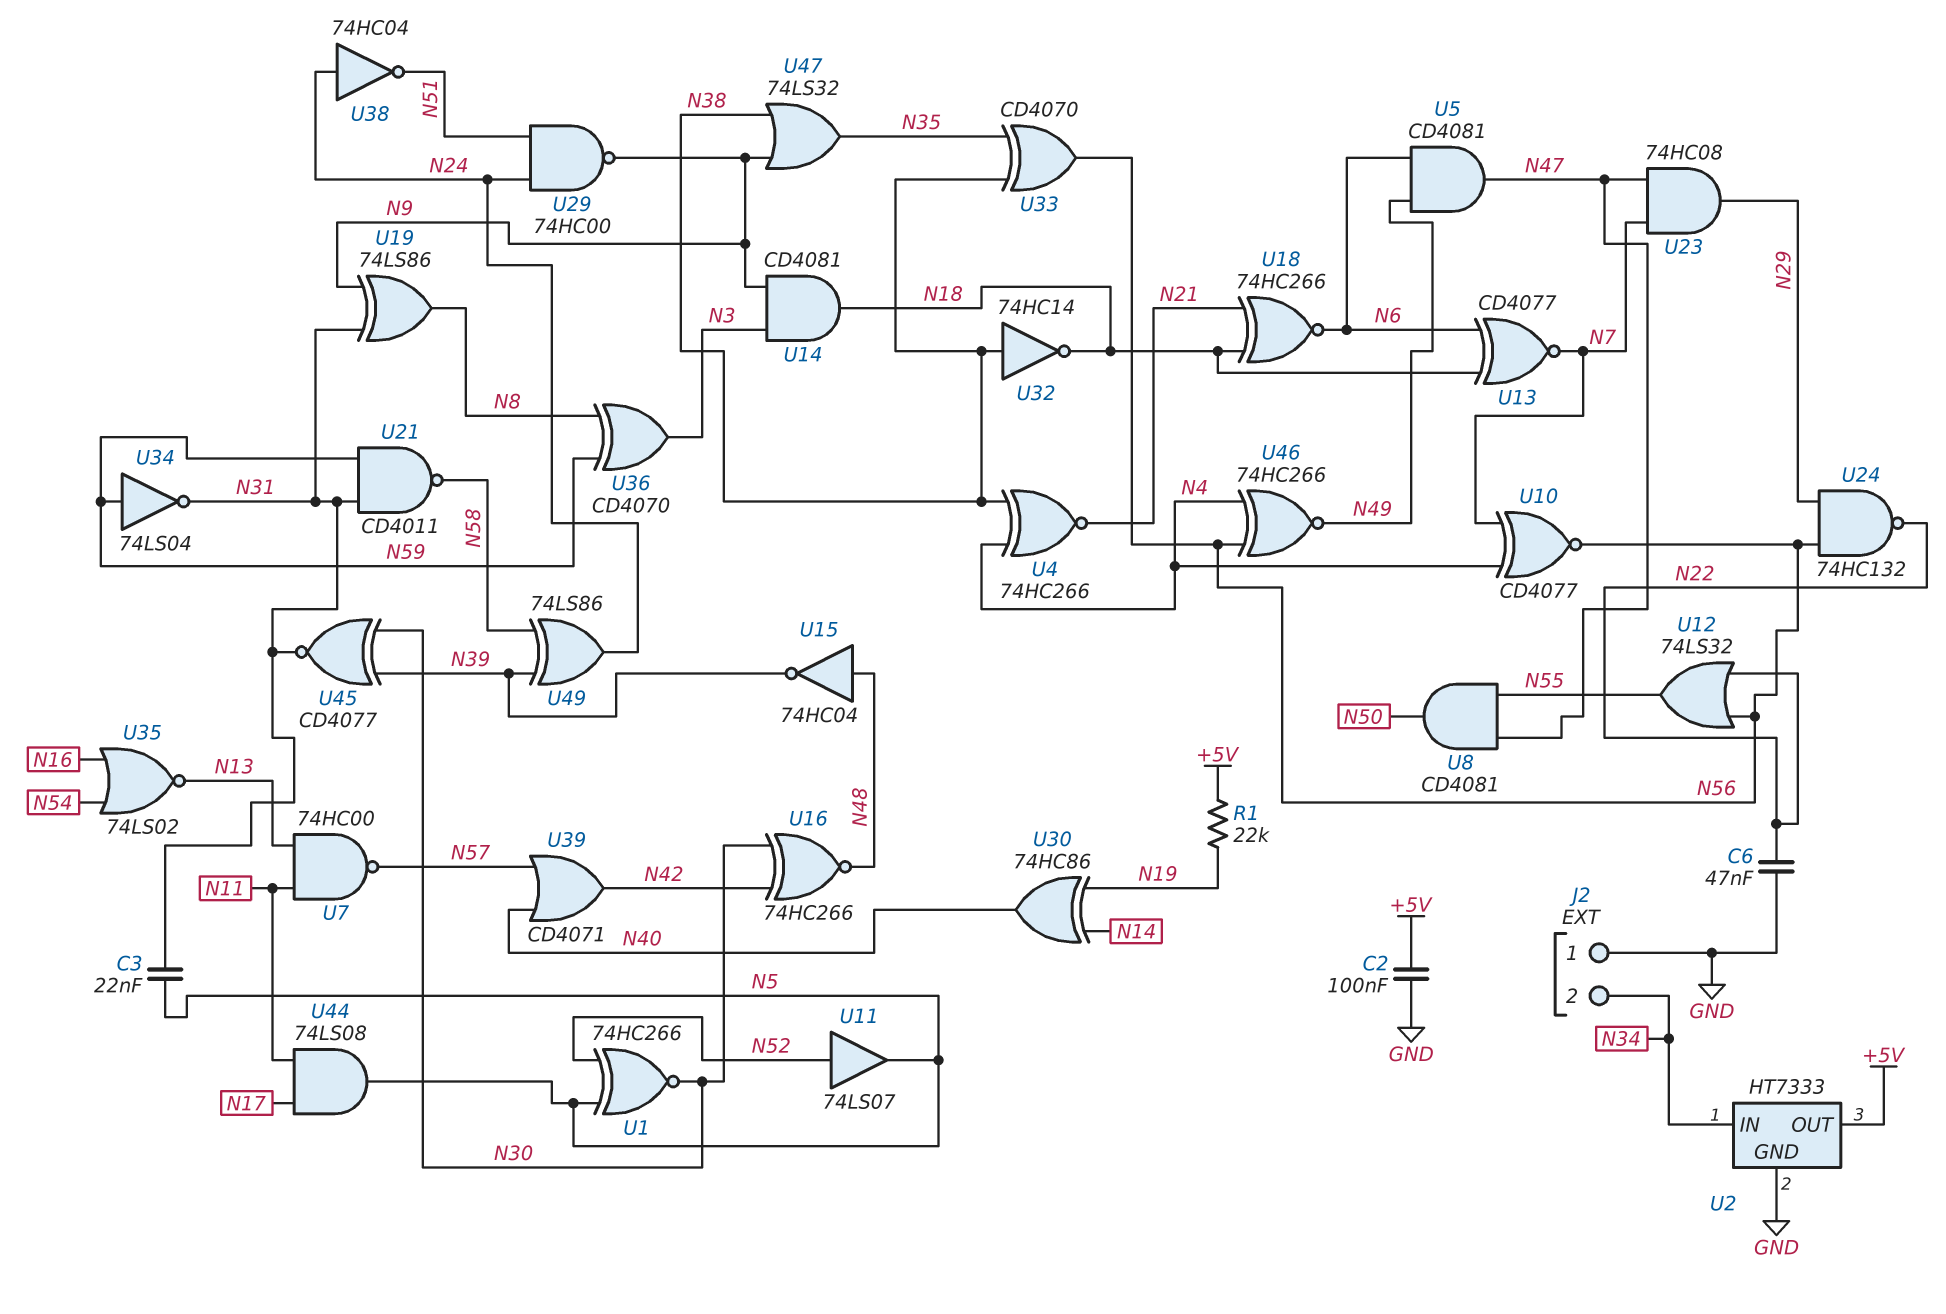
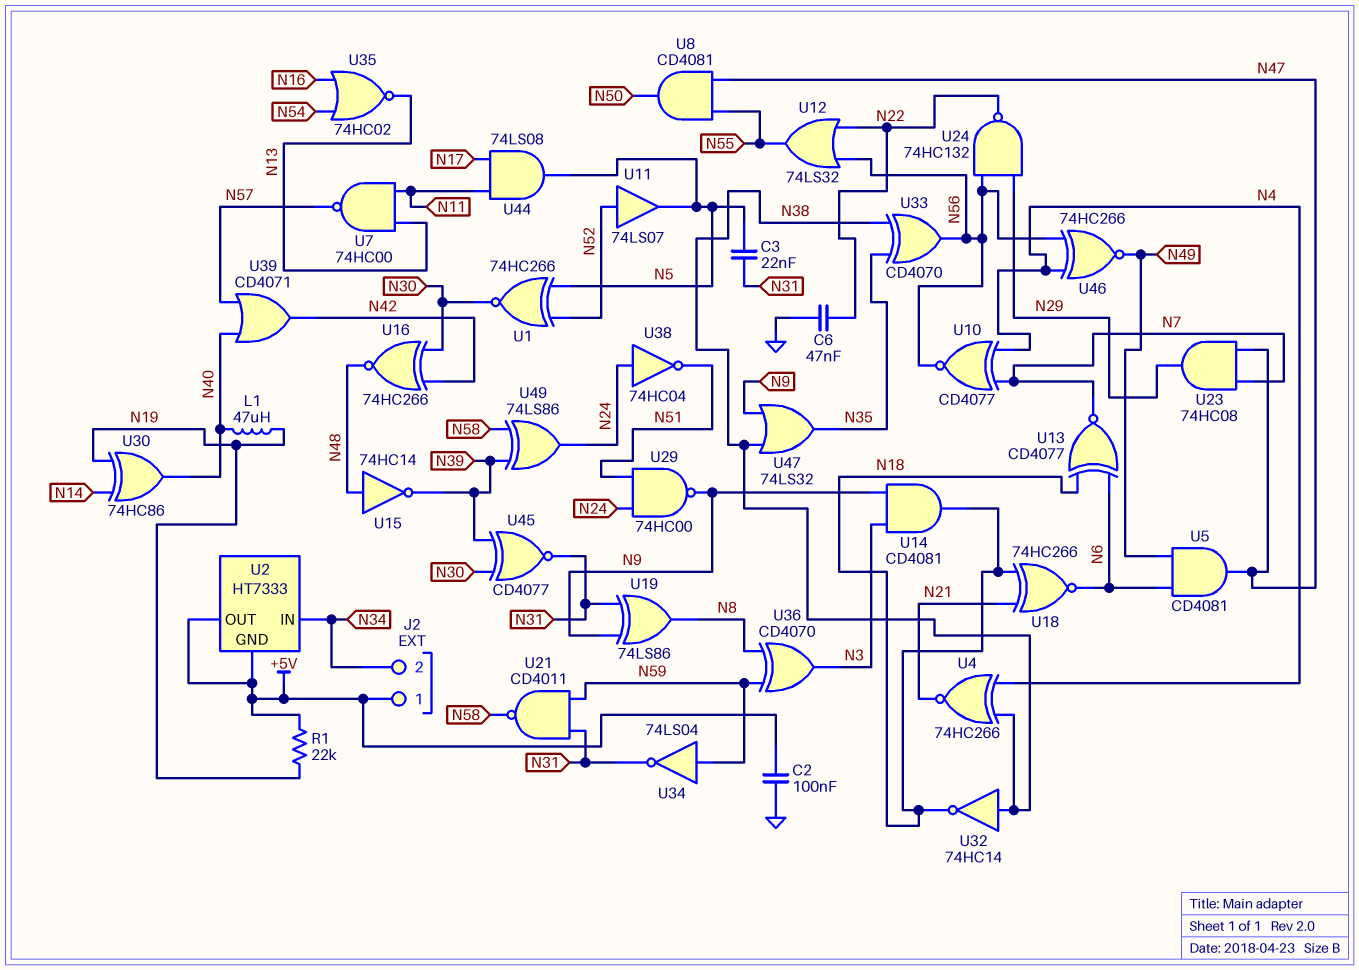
J2 pin 1: GND -> +5V
L1: none -> 47uH (N19, N40)
U2 pin GND: GND -> +5V
U15: NOT 74HC04 (in N48, out N39) -> NOT 74HC14 (in N48, out N39)
U35: NOR 74LS02 (in N16, in N54, out N13) -> NOR 74HC02 (in N16, in N54, out N13)

